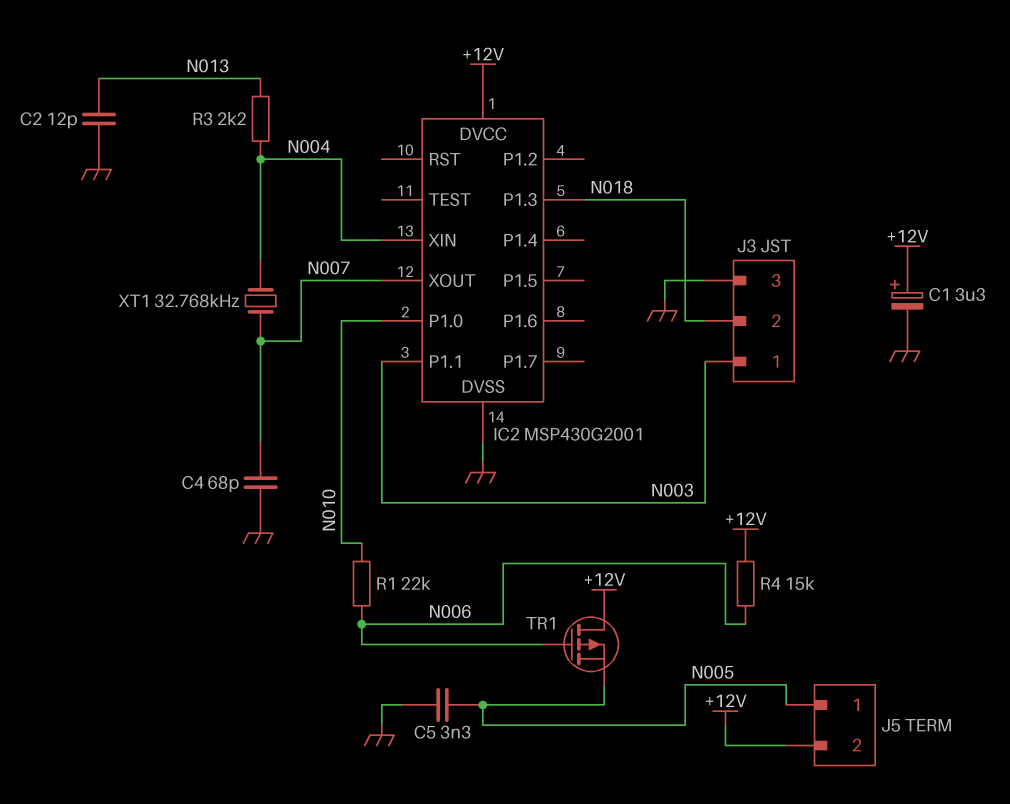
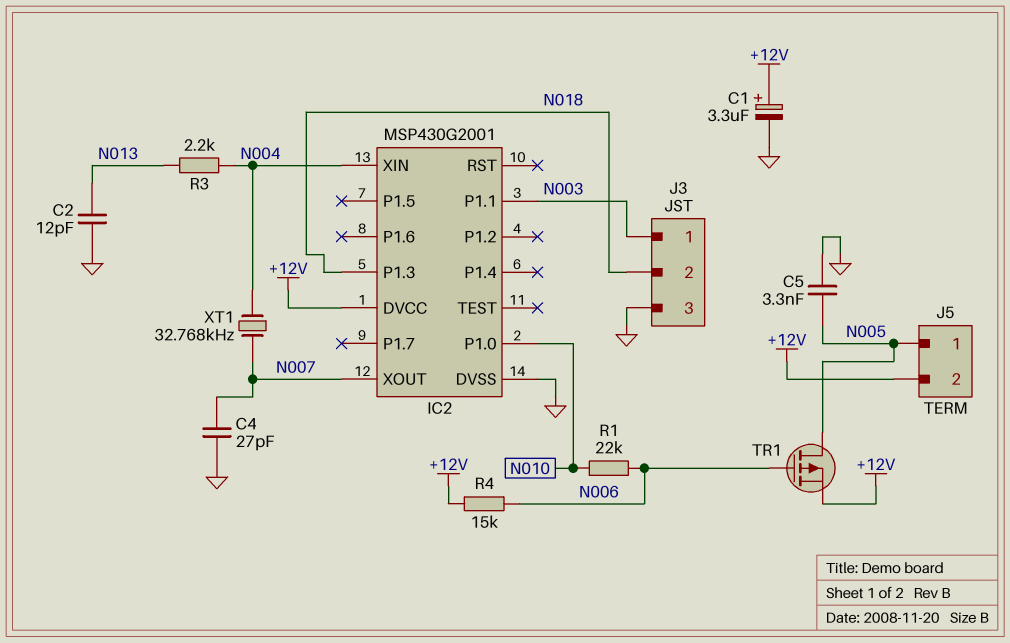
C4: 68pF (GND, N007) -> 27pF (GND, N007)
TR1: PMOS (G N006, D +12V, S N005) -> PMOS (G N006, D N005, S +12V)

